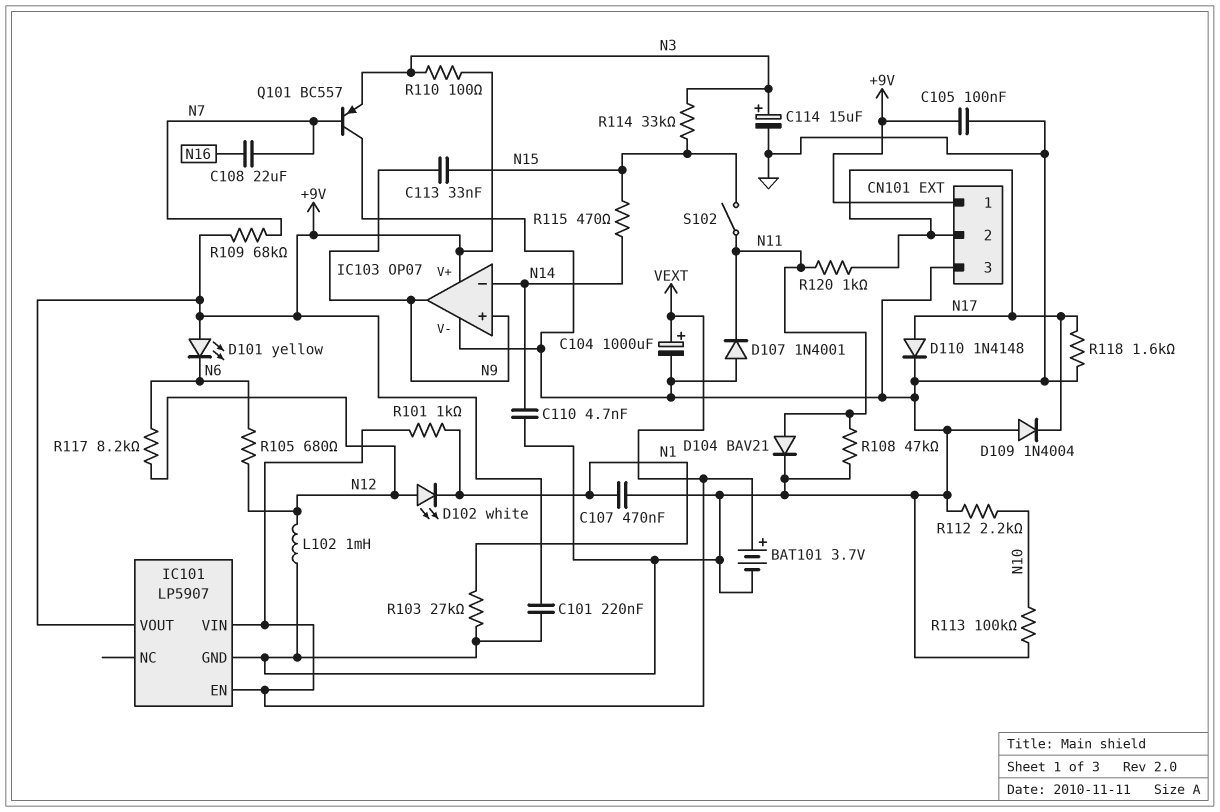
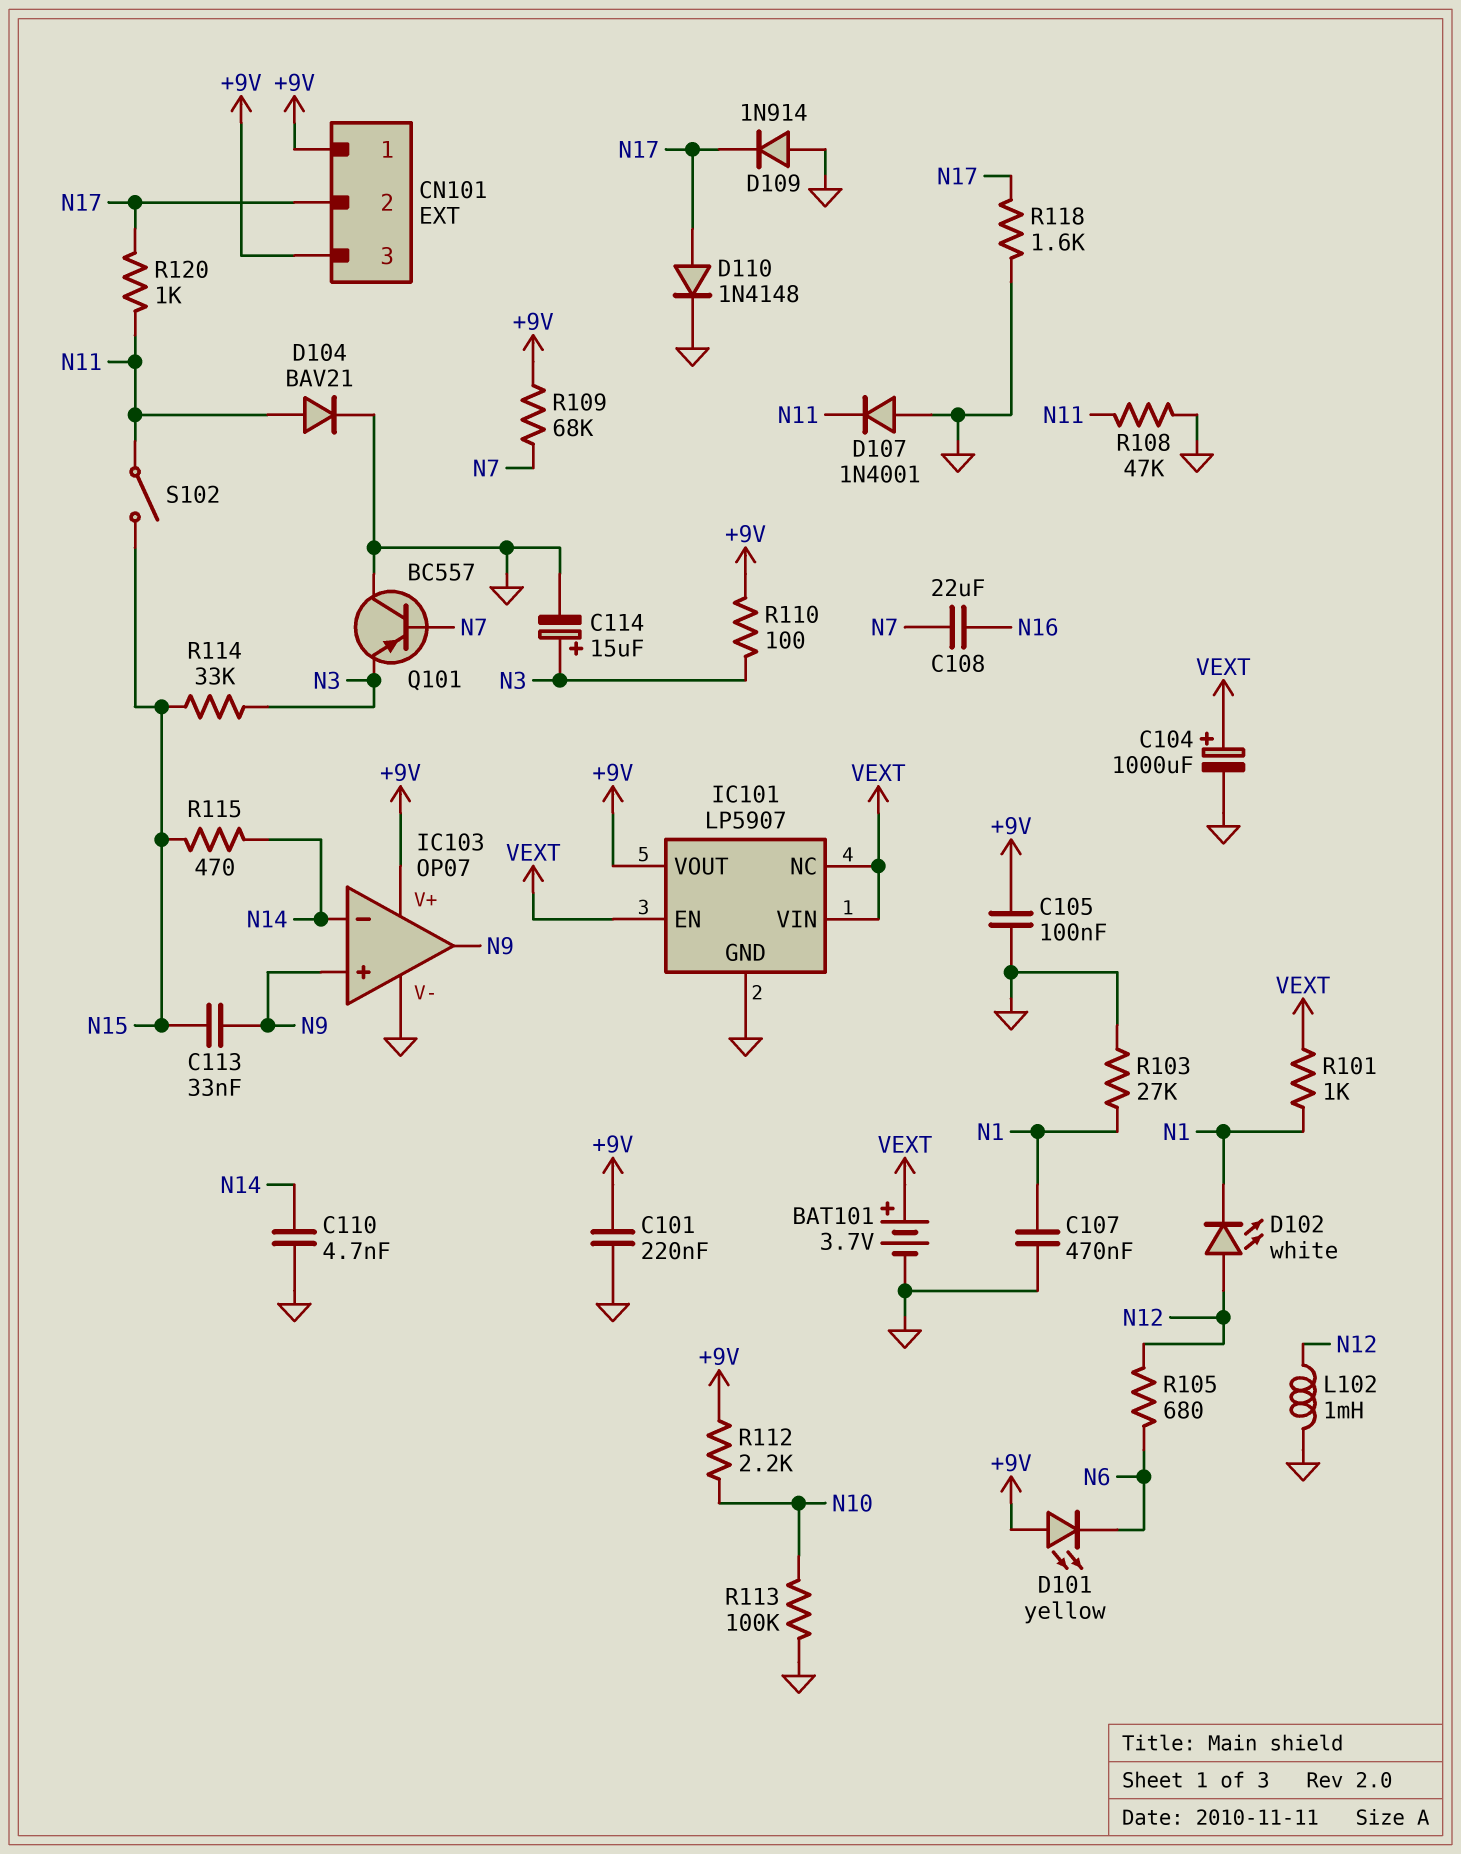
CN101 pin 3: GND -> +9V
D109: diode 1N4004 (A GND, K N17) -> diode 1N914 (A GND, K N17)
IC101 pin NC: none -> VEXT
R112: 2.2k (GND, N10) -> 2.2k (+9V, N10)
R117: 8.2k (N6, N12) -> none

